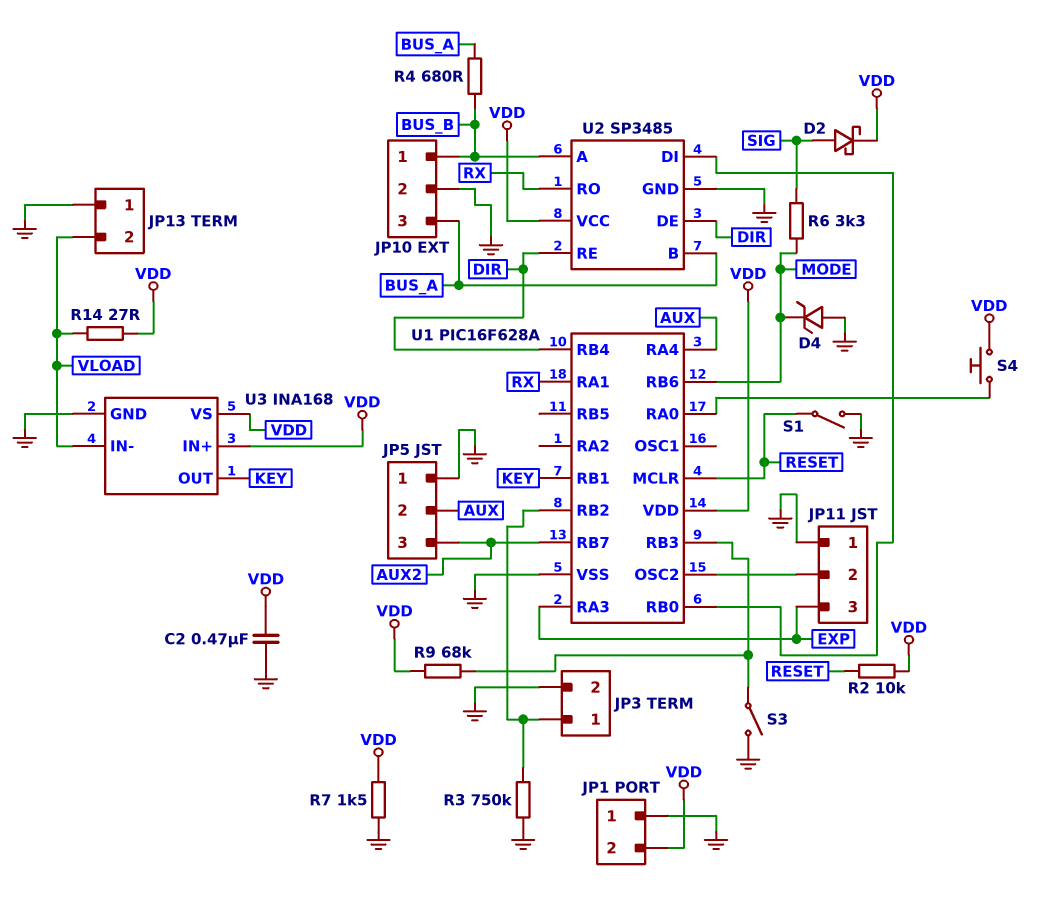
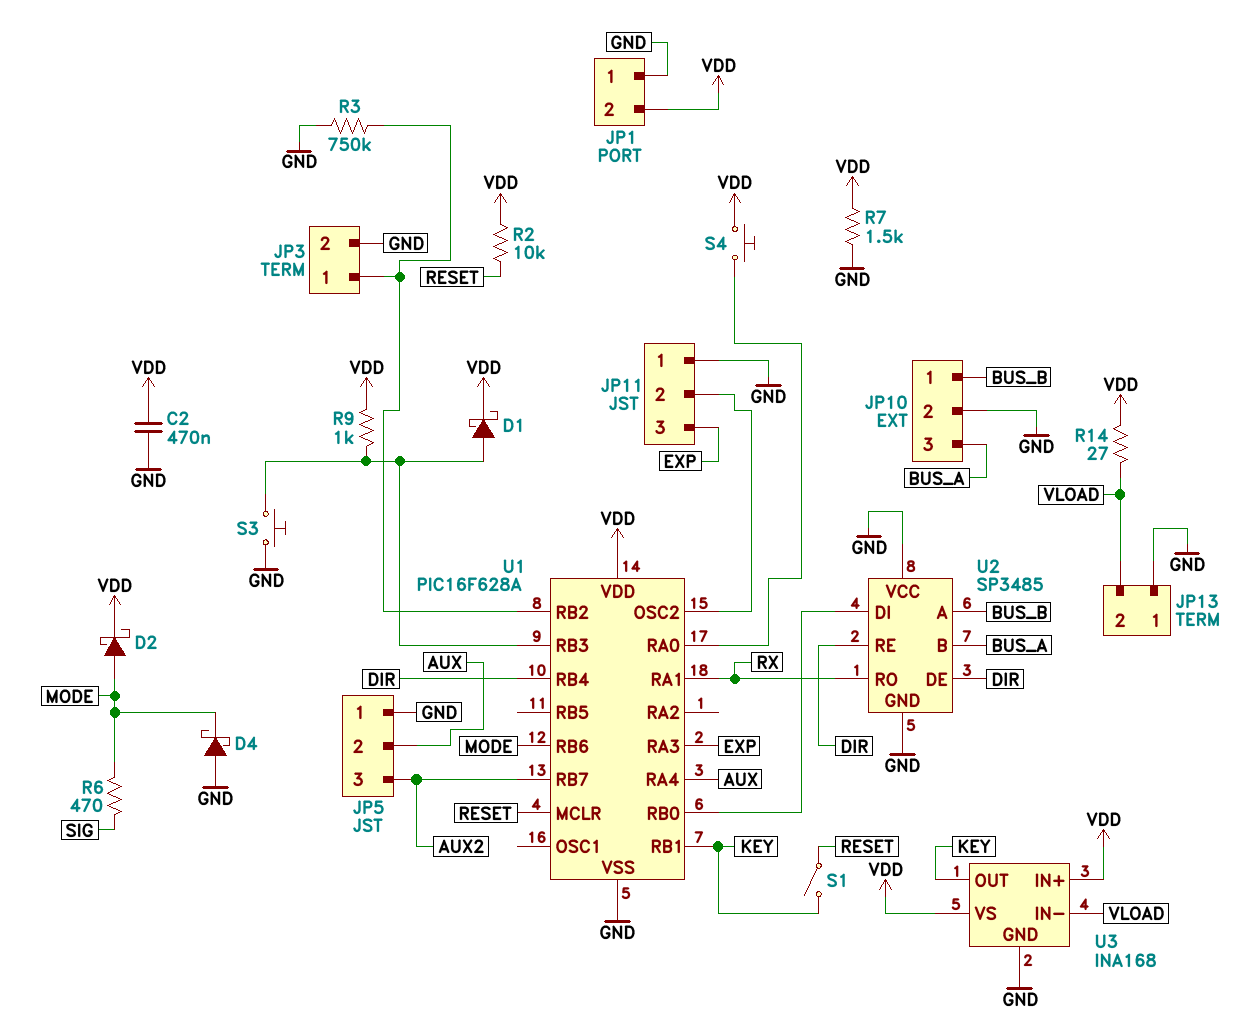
D1: none -> schottky (A U1/RB3, K VDD)
D2: schottky (A SIG, K VDD) -> schottky (A MODE, K VDD)
D4: zener (A GND, K MODE) -> schottky (A GND, K MODE)
R4: 680 (BUS_A, BUS_B) -> none
R6: 3.3k (MODE, SIG) -> 470 (MODE, SIG)
R9: 68k (U1/RB3, VDD) -> 1k (U1/RB3, VDD)
S1: switch (GND, RESET) -> switch (KEY, RESET)
S3: switch (GND, U1/RB3) -> button (GND, U1/RB3)
U2 pin VCC: VDD -> GND

